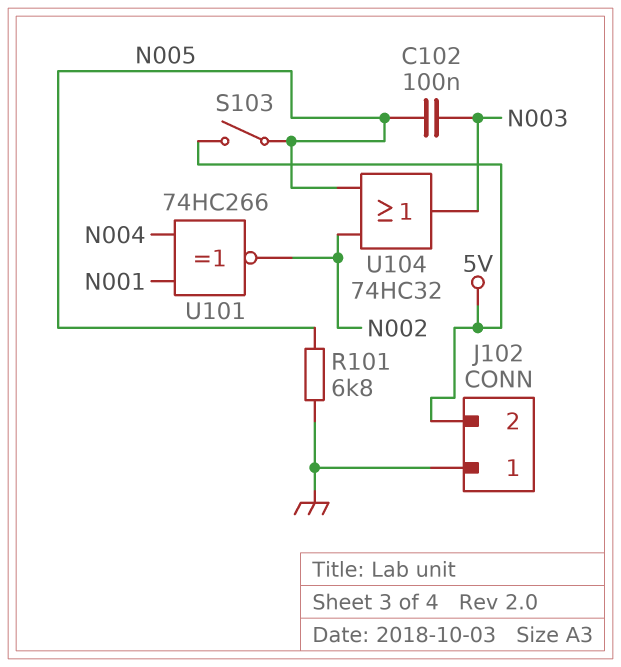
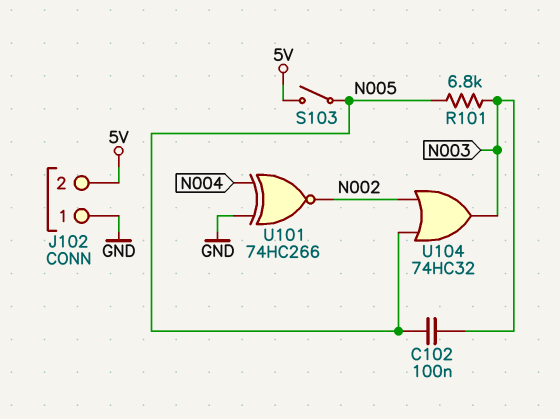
R101: 6.8k (GND, N005) -> 6.8k (N003, N005)
U101: XNOR 74HC266 (in N001, in N004, out N002) -> XNOR 74HC266 (in GND, in N004, out N002)

